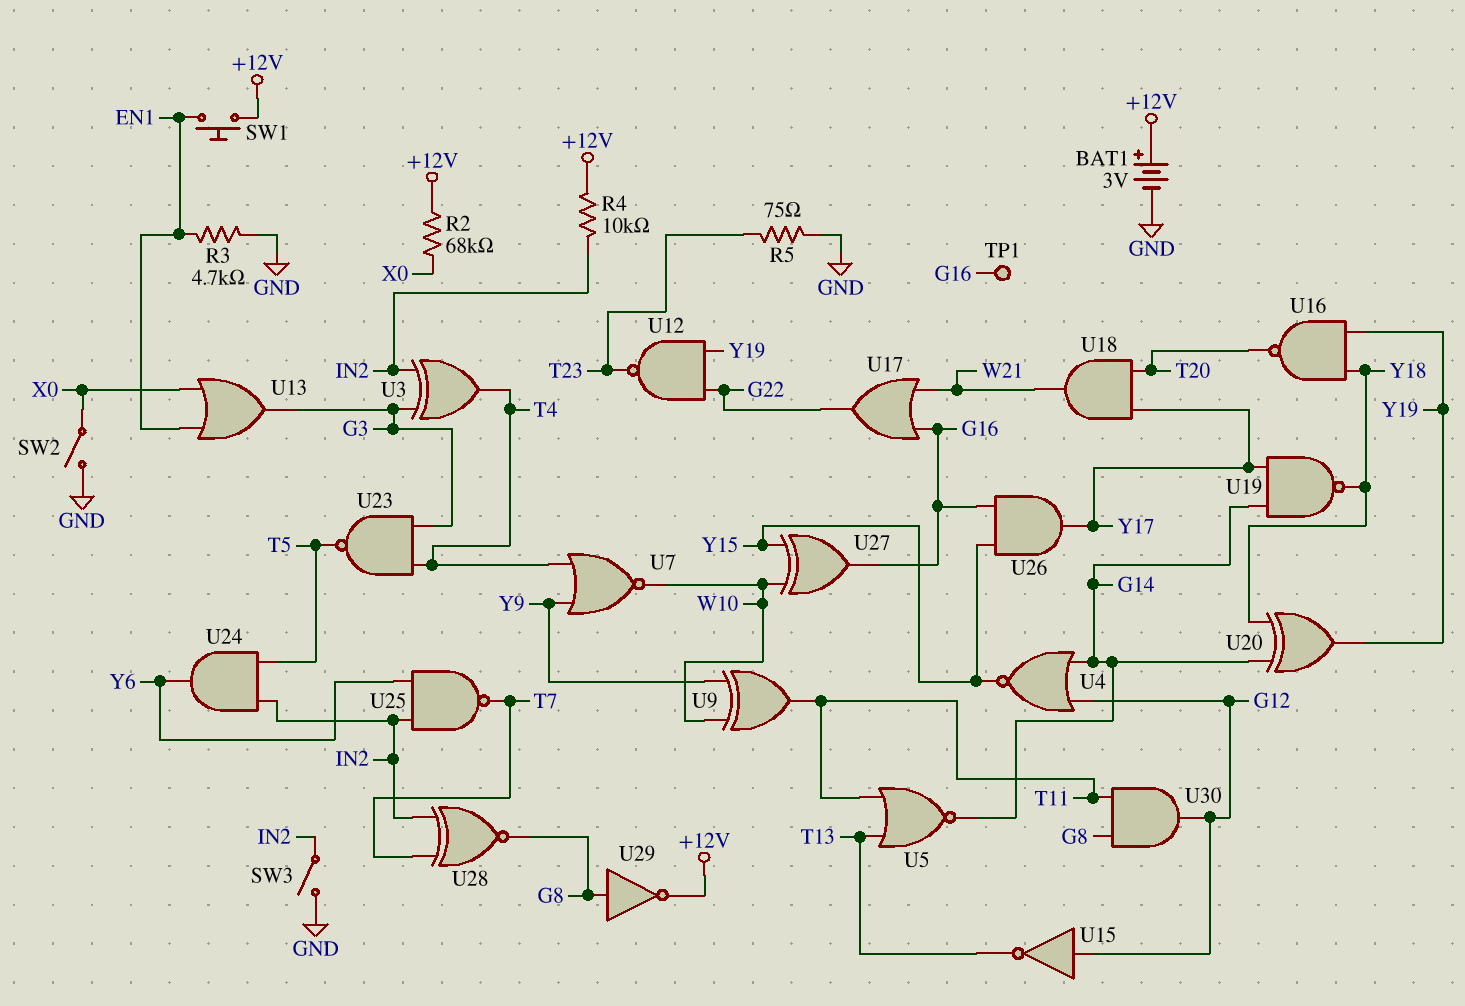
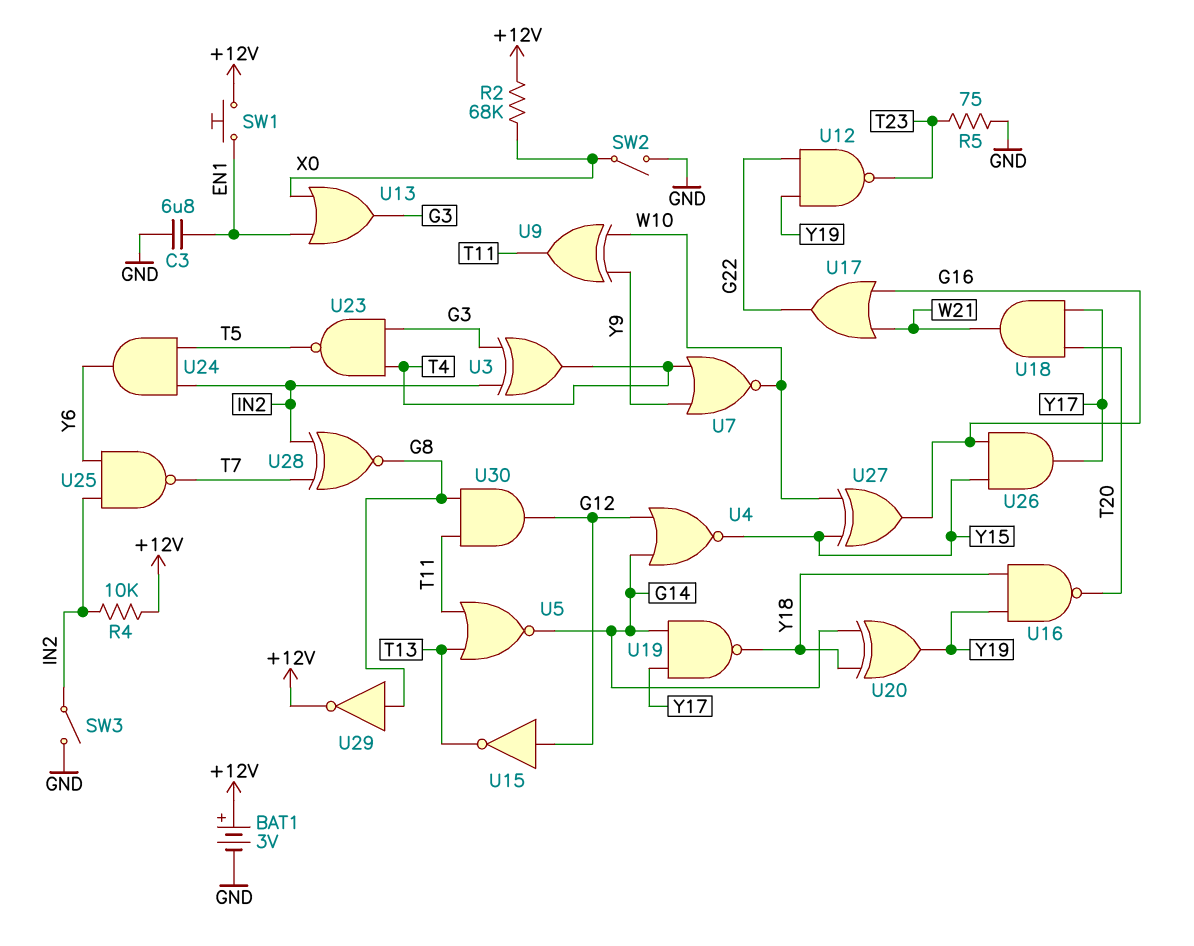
C3: none -> 6.8uF (EN1, GND)
R3: 4.7k (EN1, GND) -> none
TP1: test point (G16) -> none

